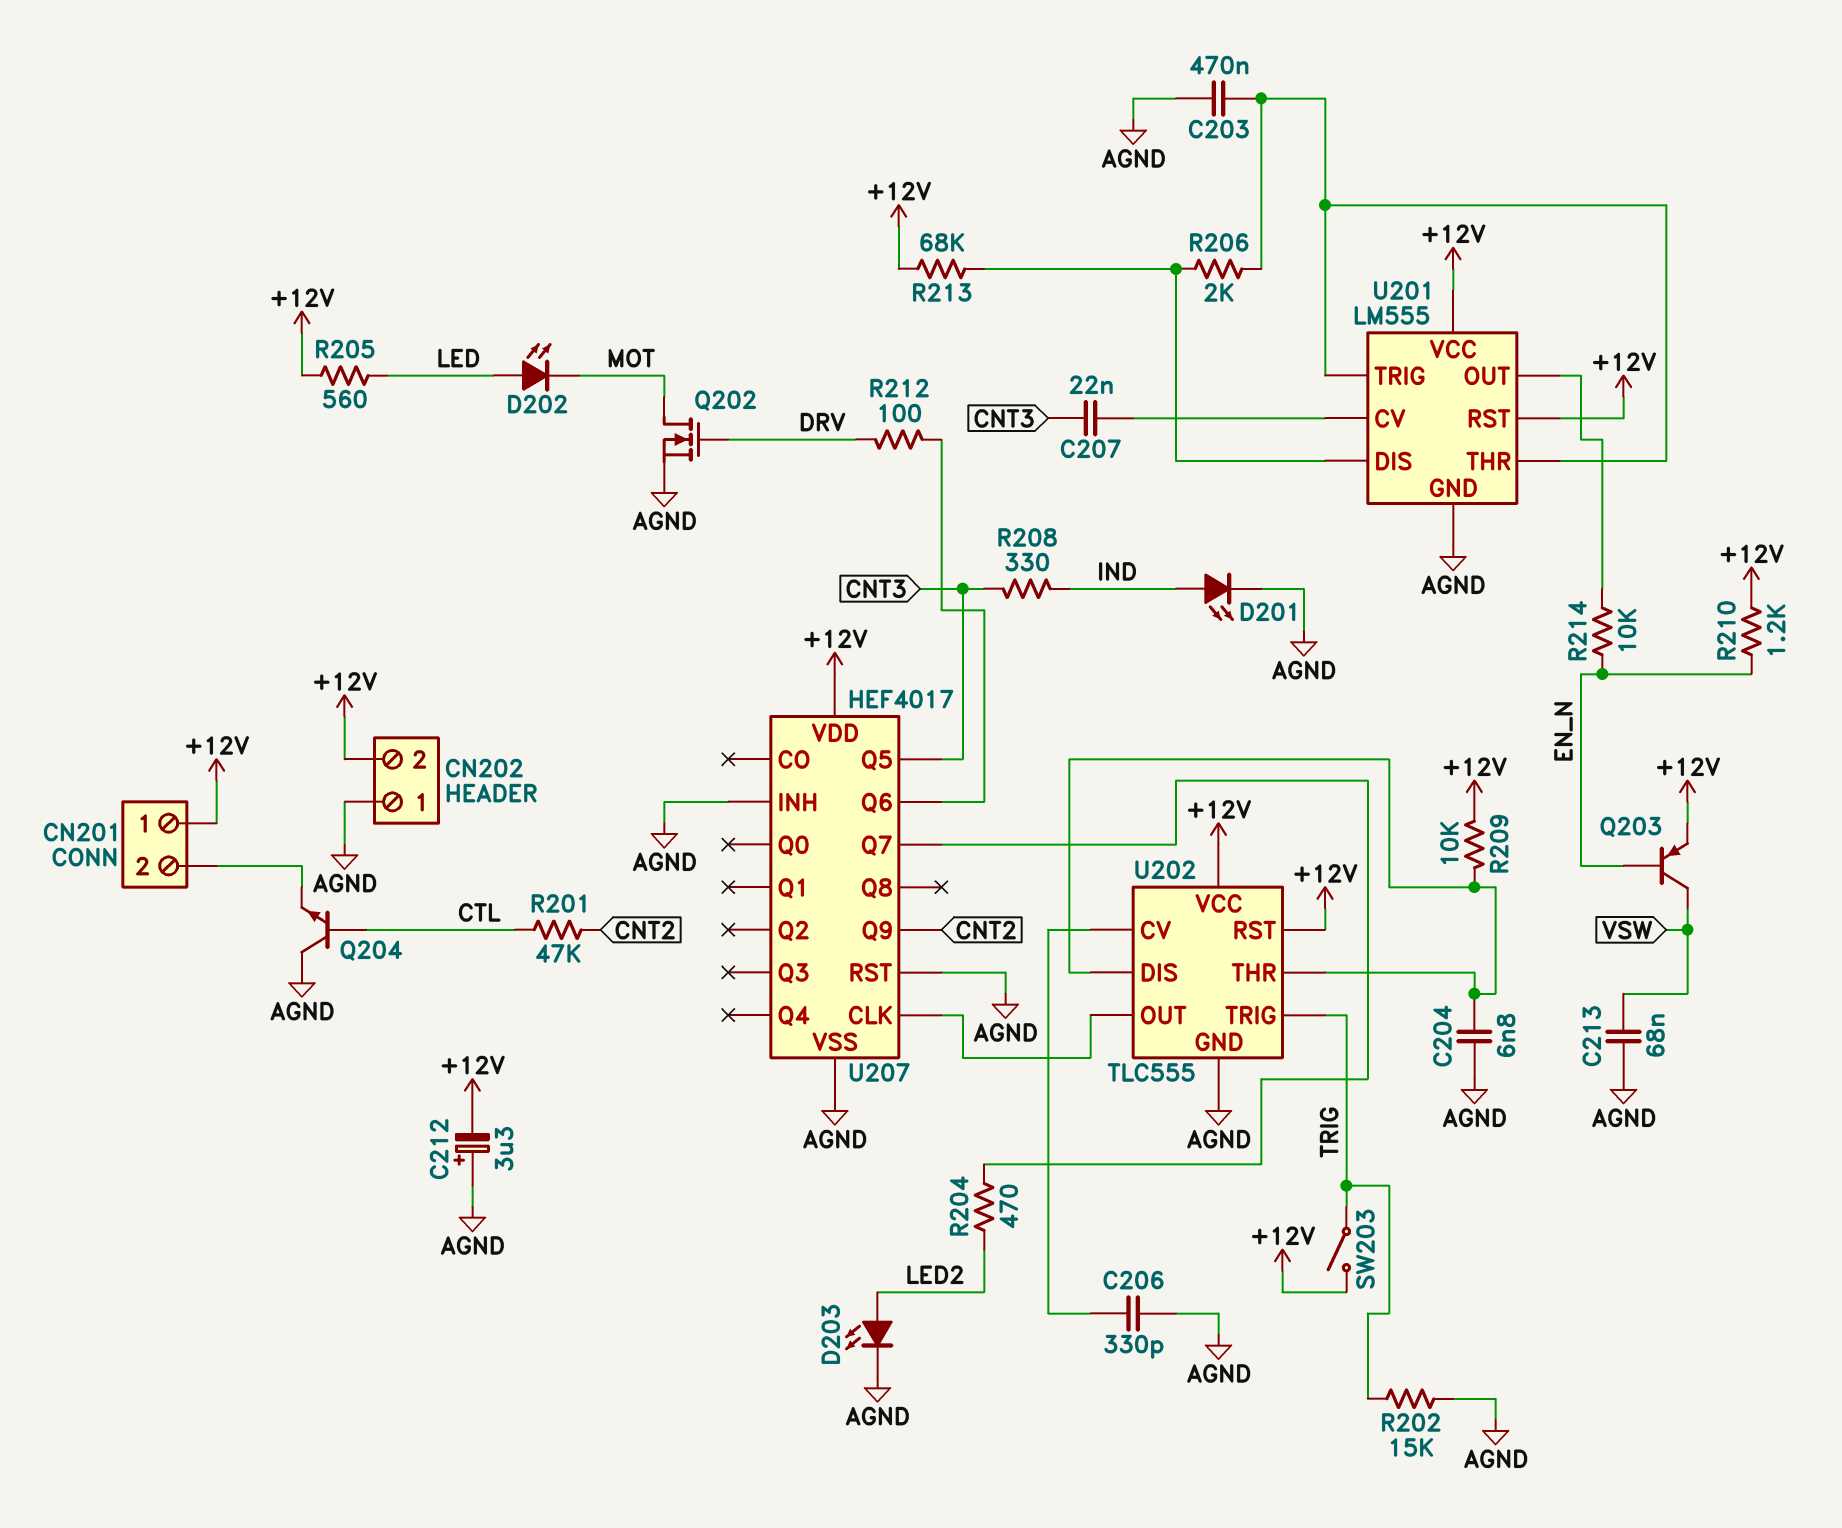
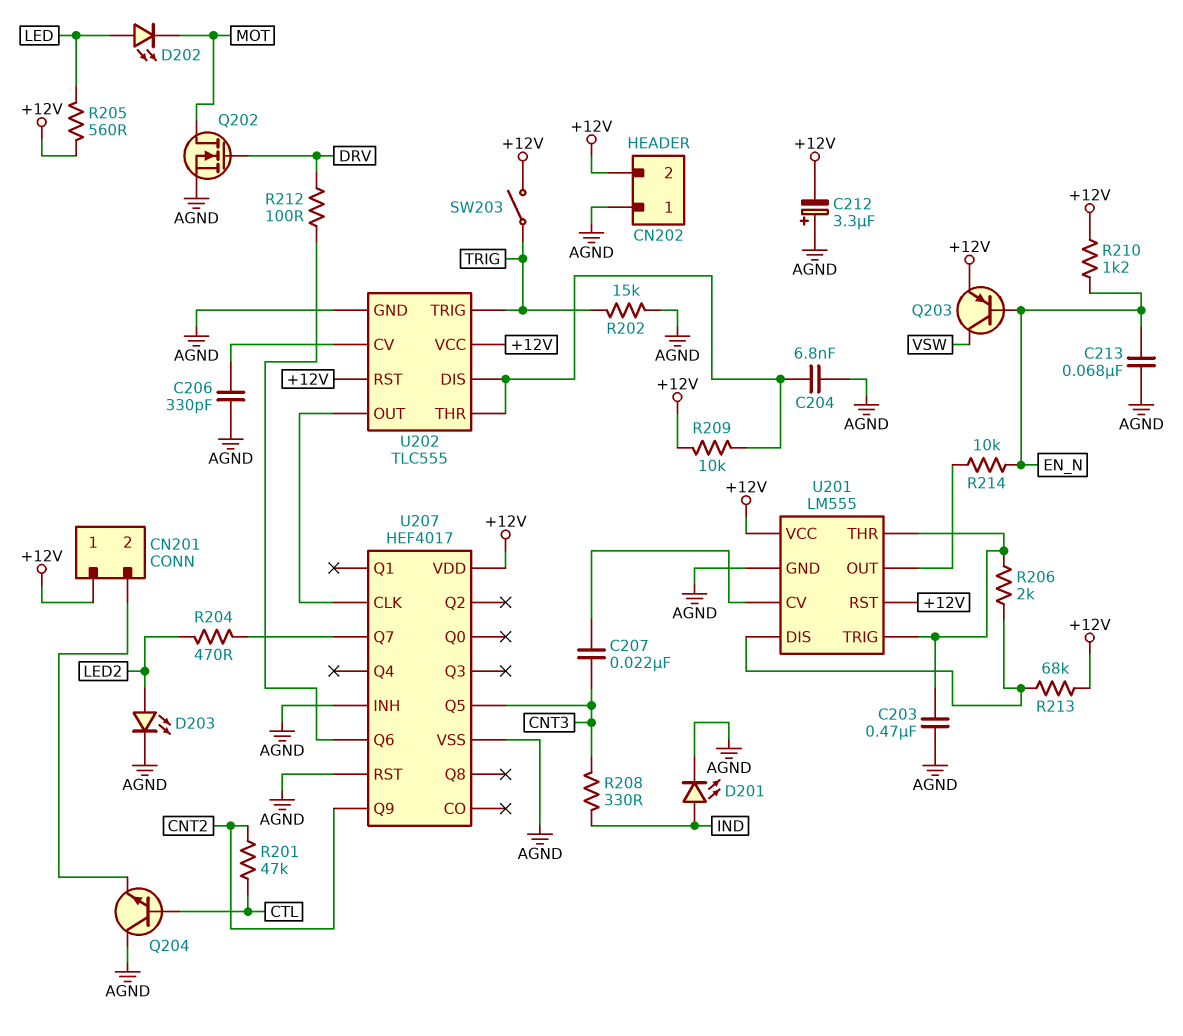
C213: 68nF (AGND, VSW) -> 68nF (AGND, EN_N)

